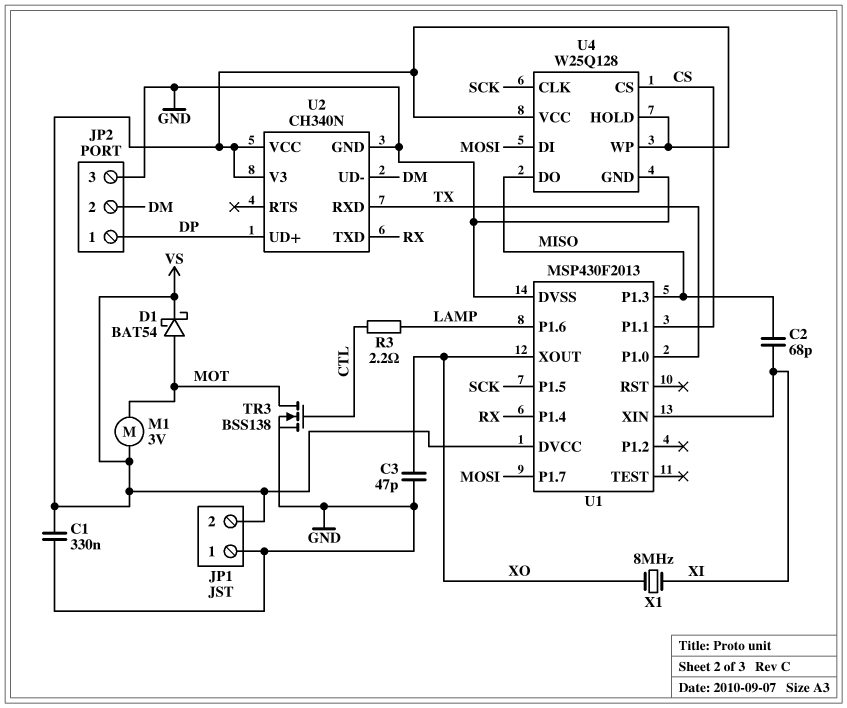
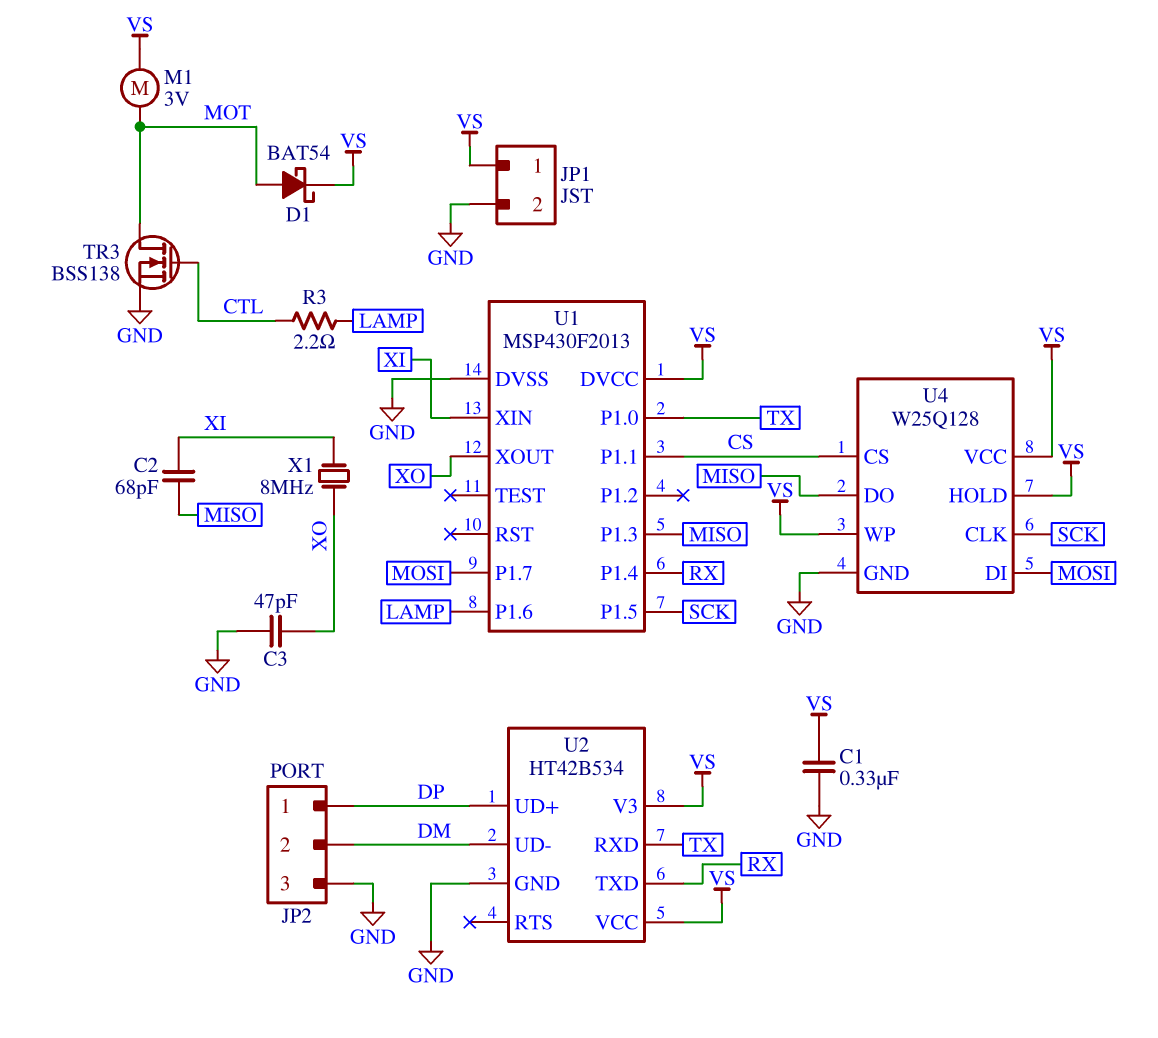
JP1 pin 1: GND -> VS
JP1 pin 2: VS -> GND
U2: CH340N -> HT42B534

